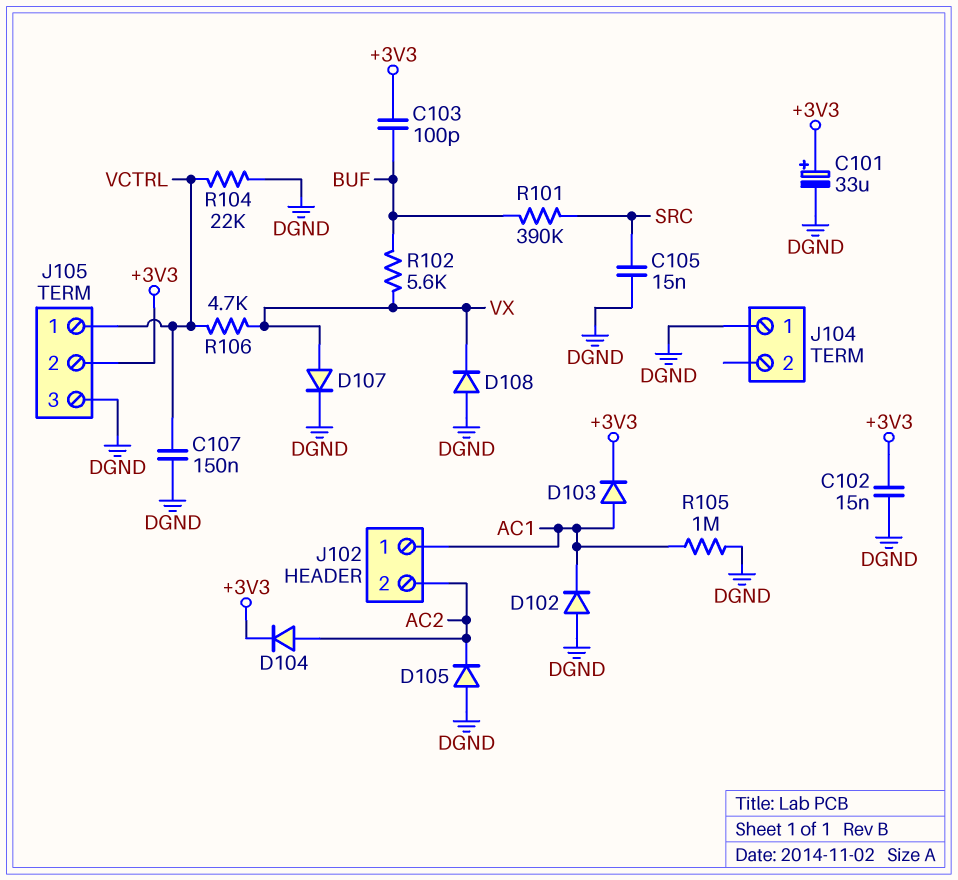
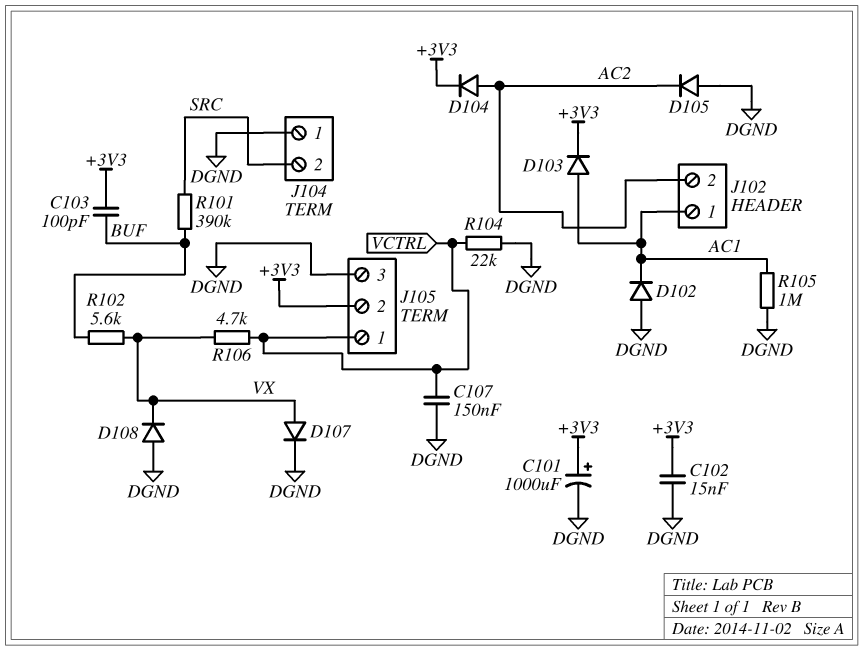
C101: 33uF (plus +3V3, minus DGND) -> 1000uF (plus +3V3, minus DGND)
C105: 15nF (DGND, SRC) -> none
J104 pin 2: none -> SRC

